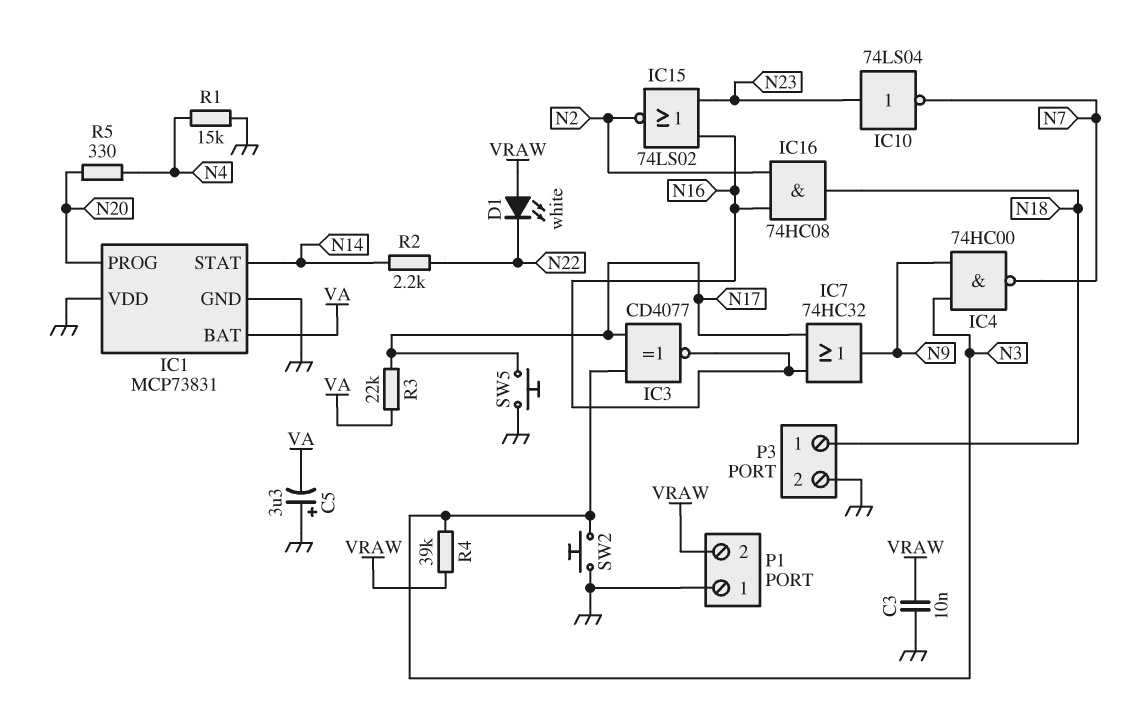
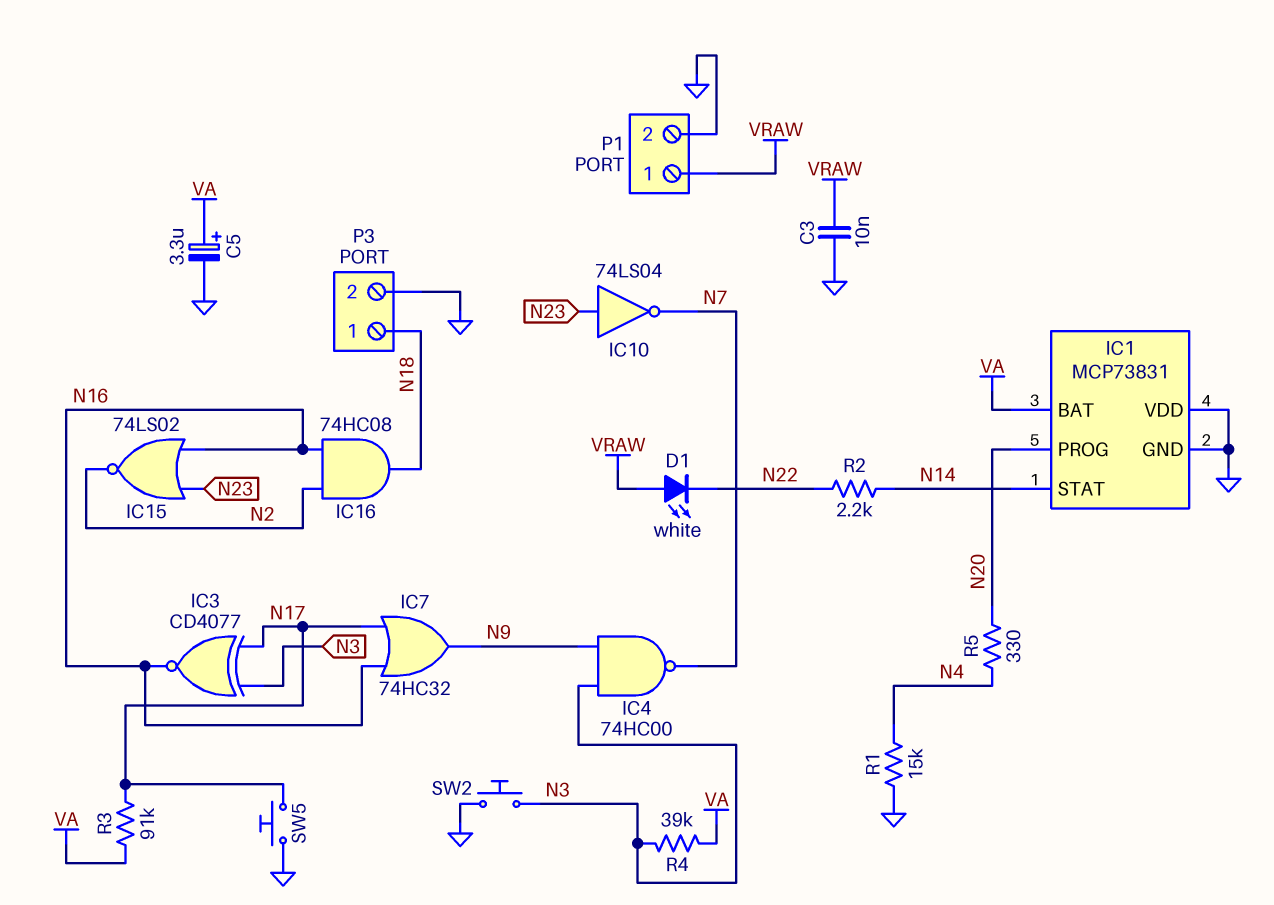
C5: 3.3uF (plus GND, minus VA) -> 3.3uF (plus VA, minus GND)
P1 pin 1: GND -> VRAW
P1 pin 2: VRAW -> GND
R3: 22k (N17, VA) -> 91k (N17, VA)
R4: 39k (N3, VRAW) -> 39k (N3, VA)

